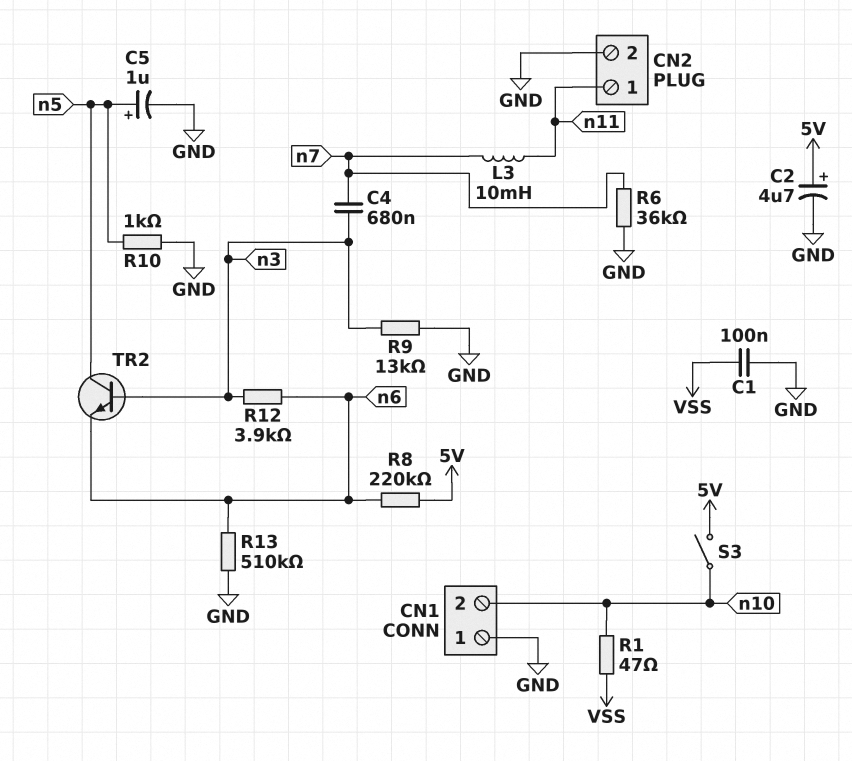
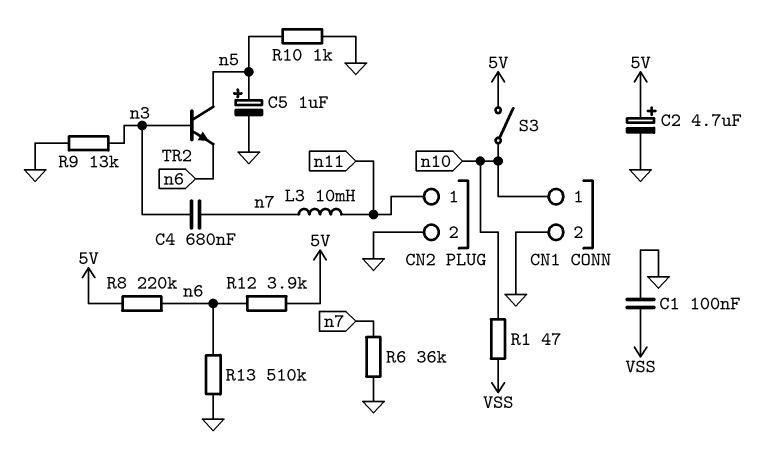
CN1 pin 1: GND -> n10
CN1 pin 2: n10 -> GND
R12: 3.9k (n3, n6) -> 3.9k (5V, n6)

